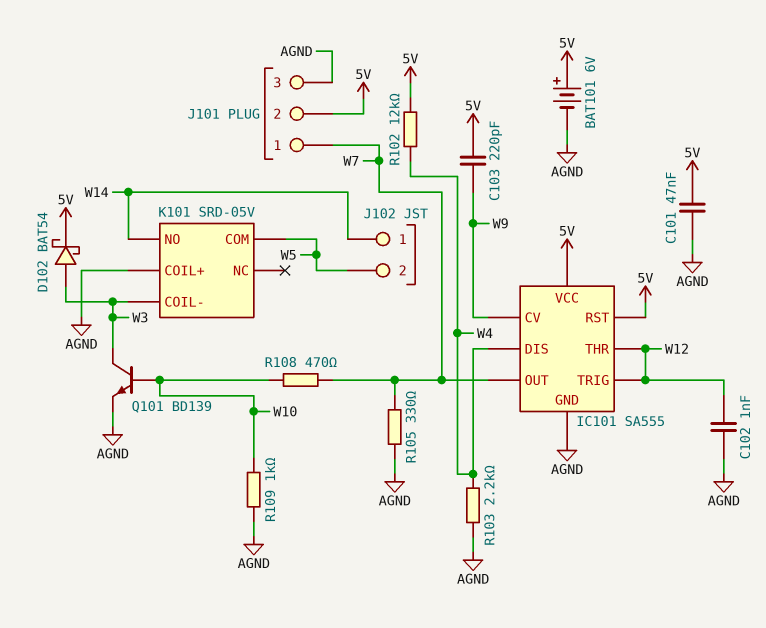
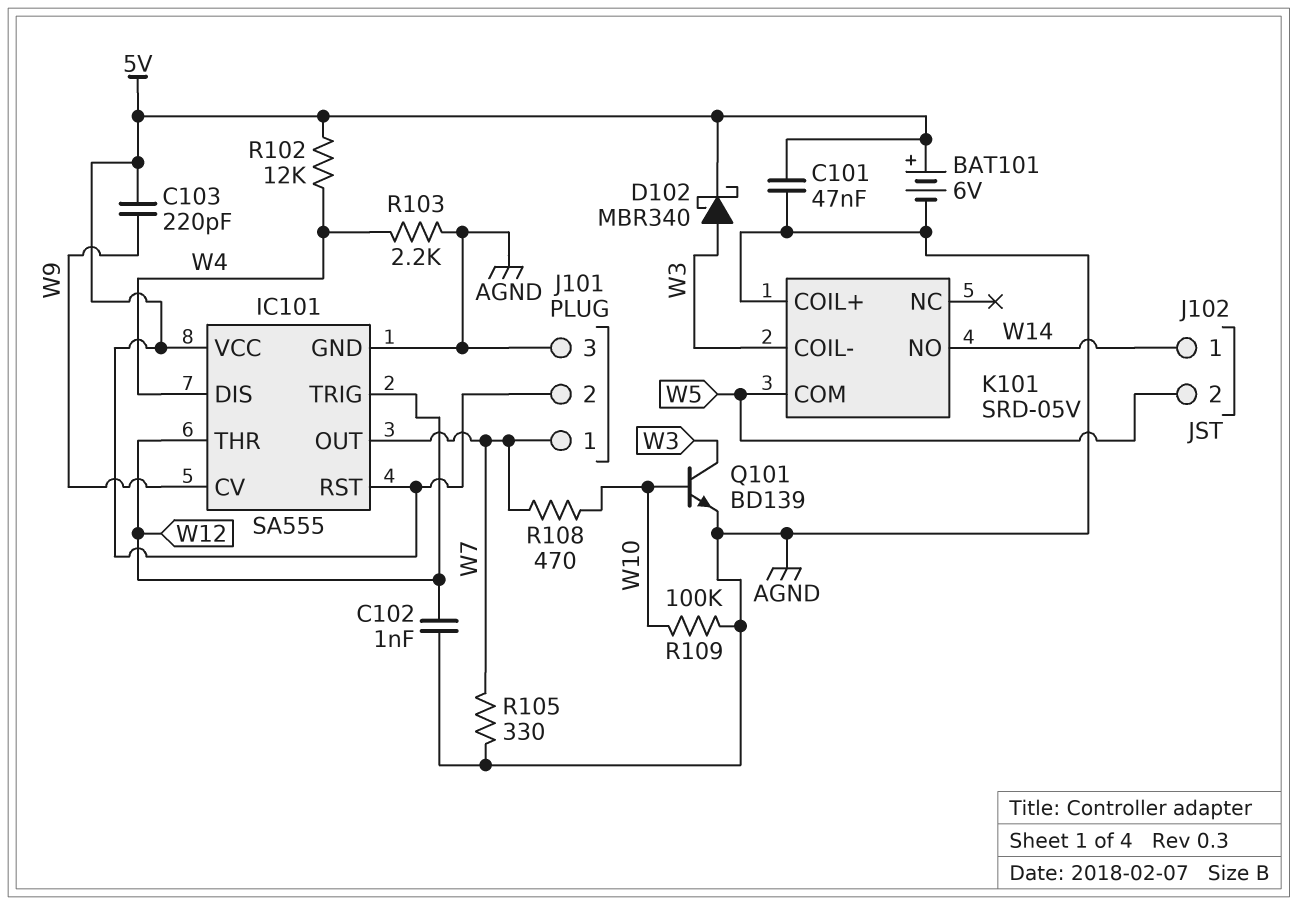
D102: schottky BAT54 (A W3, K 5V) -> schottky MBR340 (A W3, K 5V)
R109: 1k (AGND, W10) -> 100k (AGND, W10)

